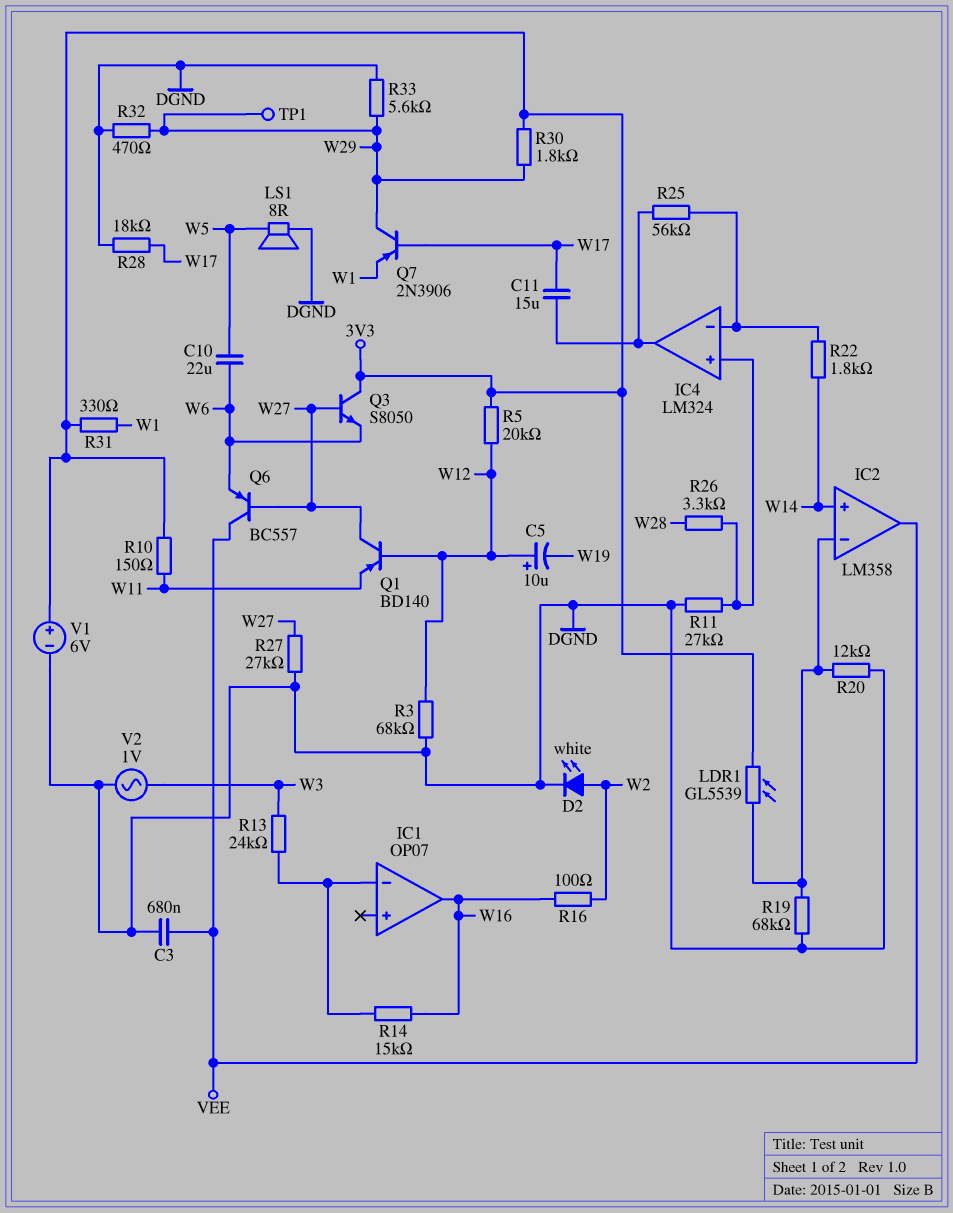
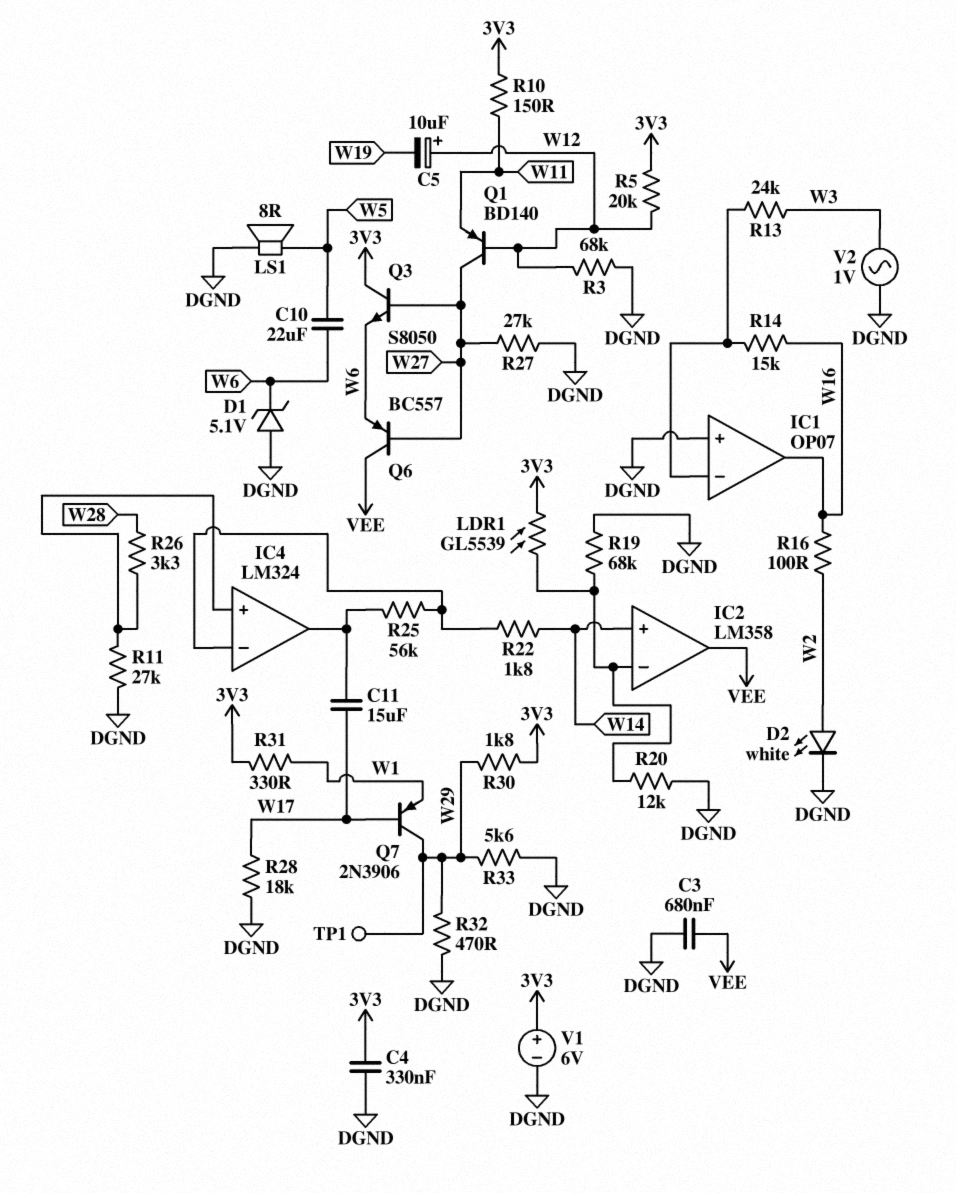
C4: none -> 330nF (3V3, DGND)
D1: none -> zener 5.1V (A DGND, K W6)
IC1 pin in+: none -> DGND

